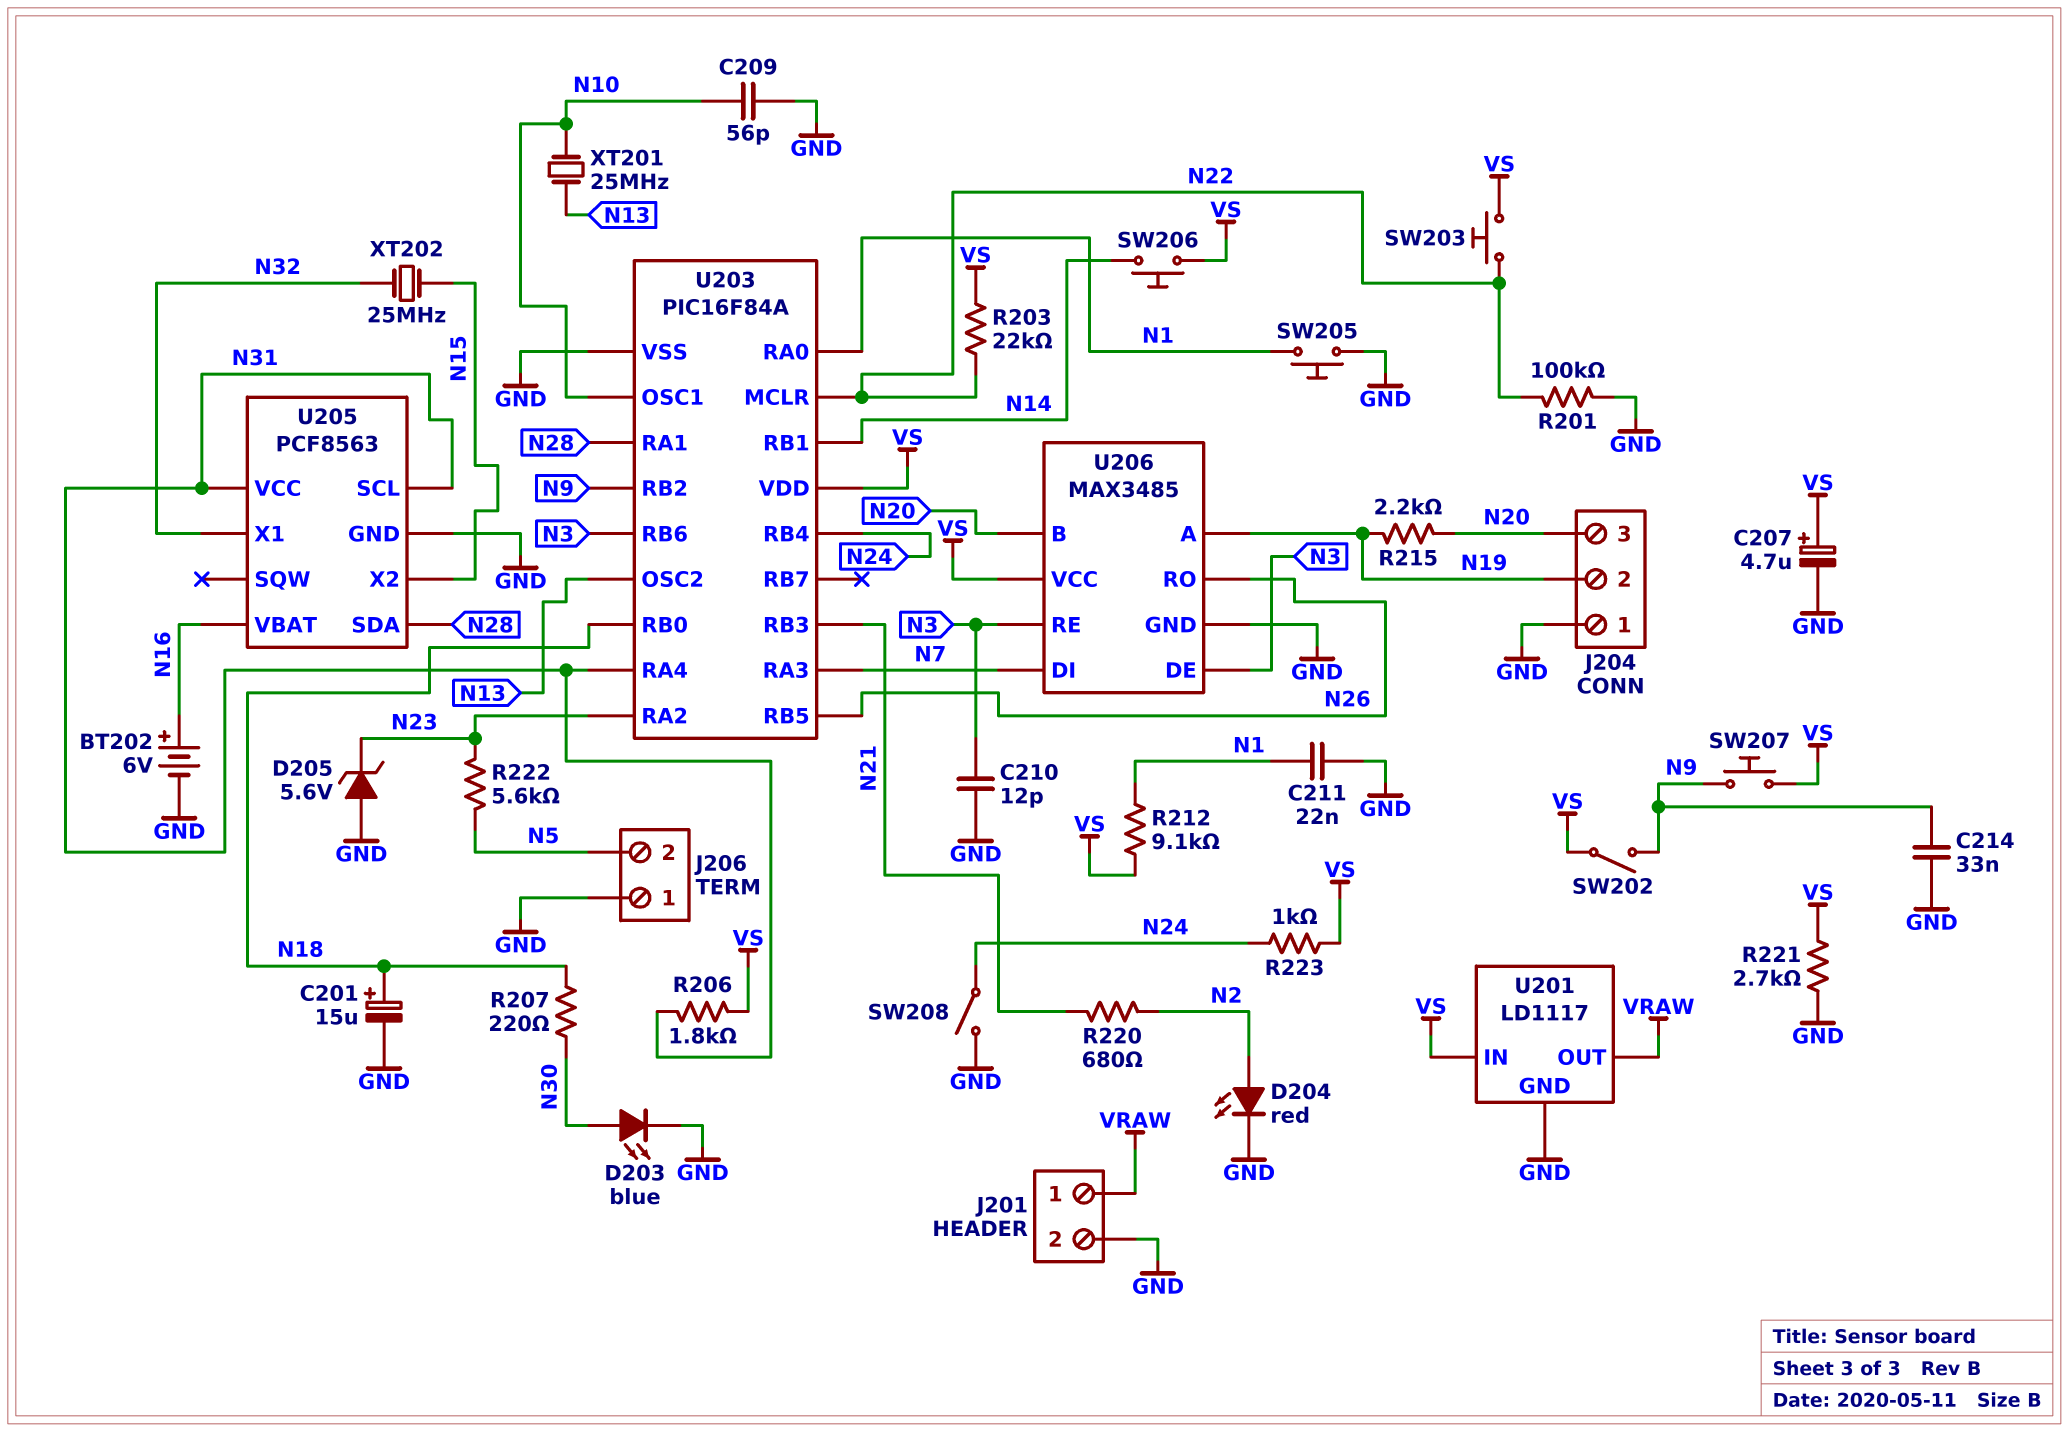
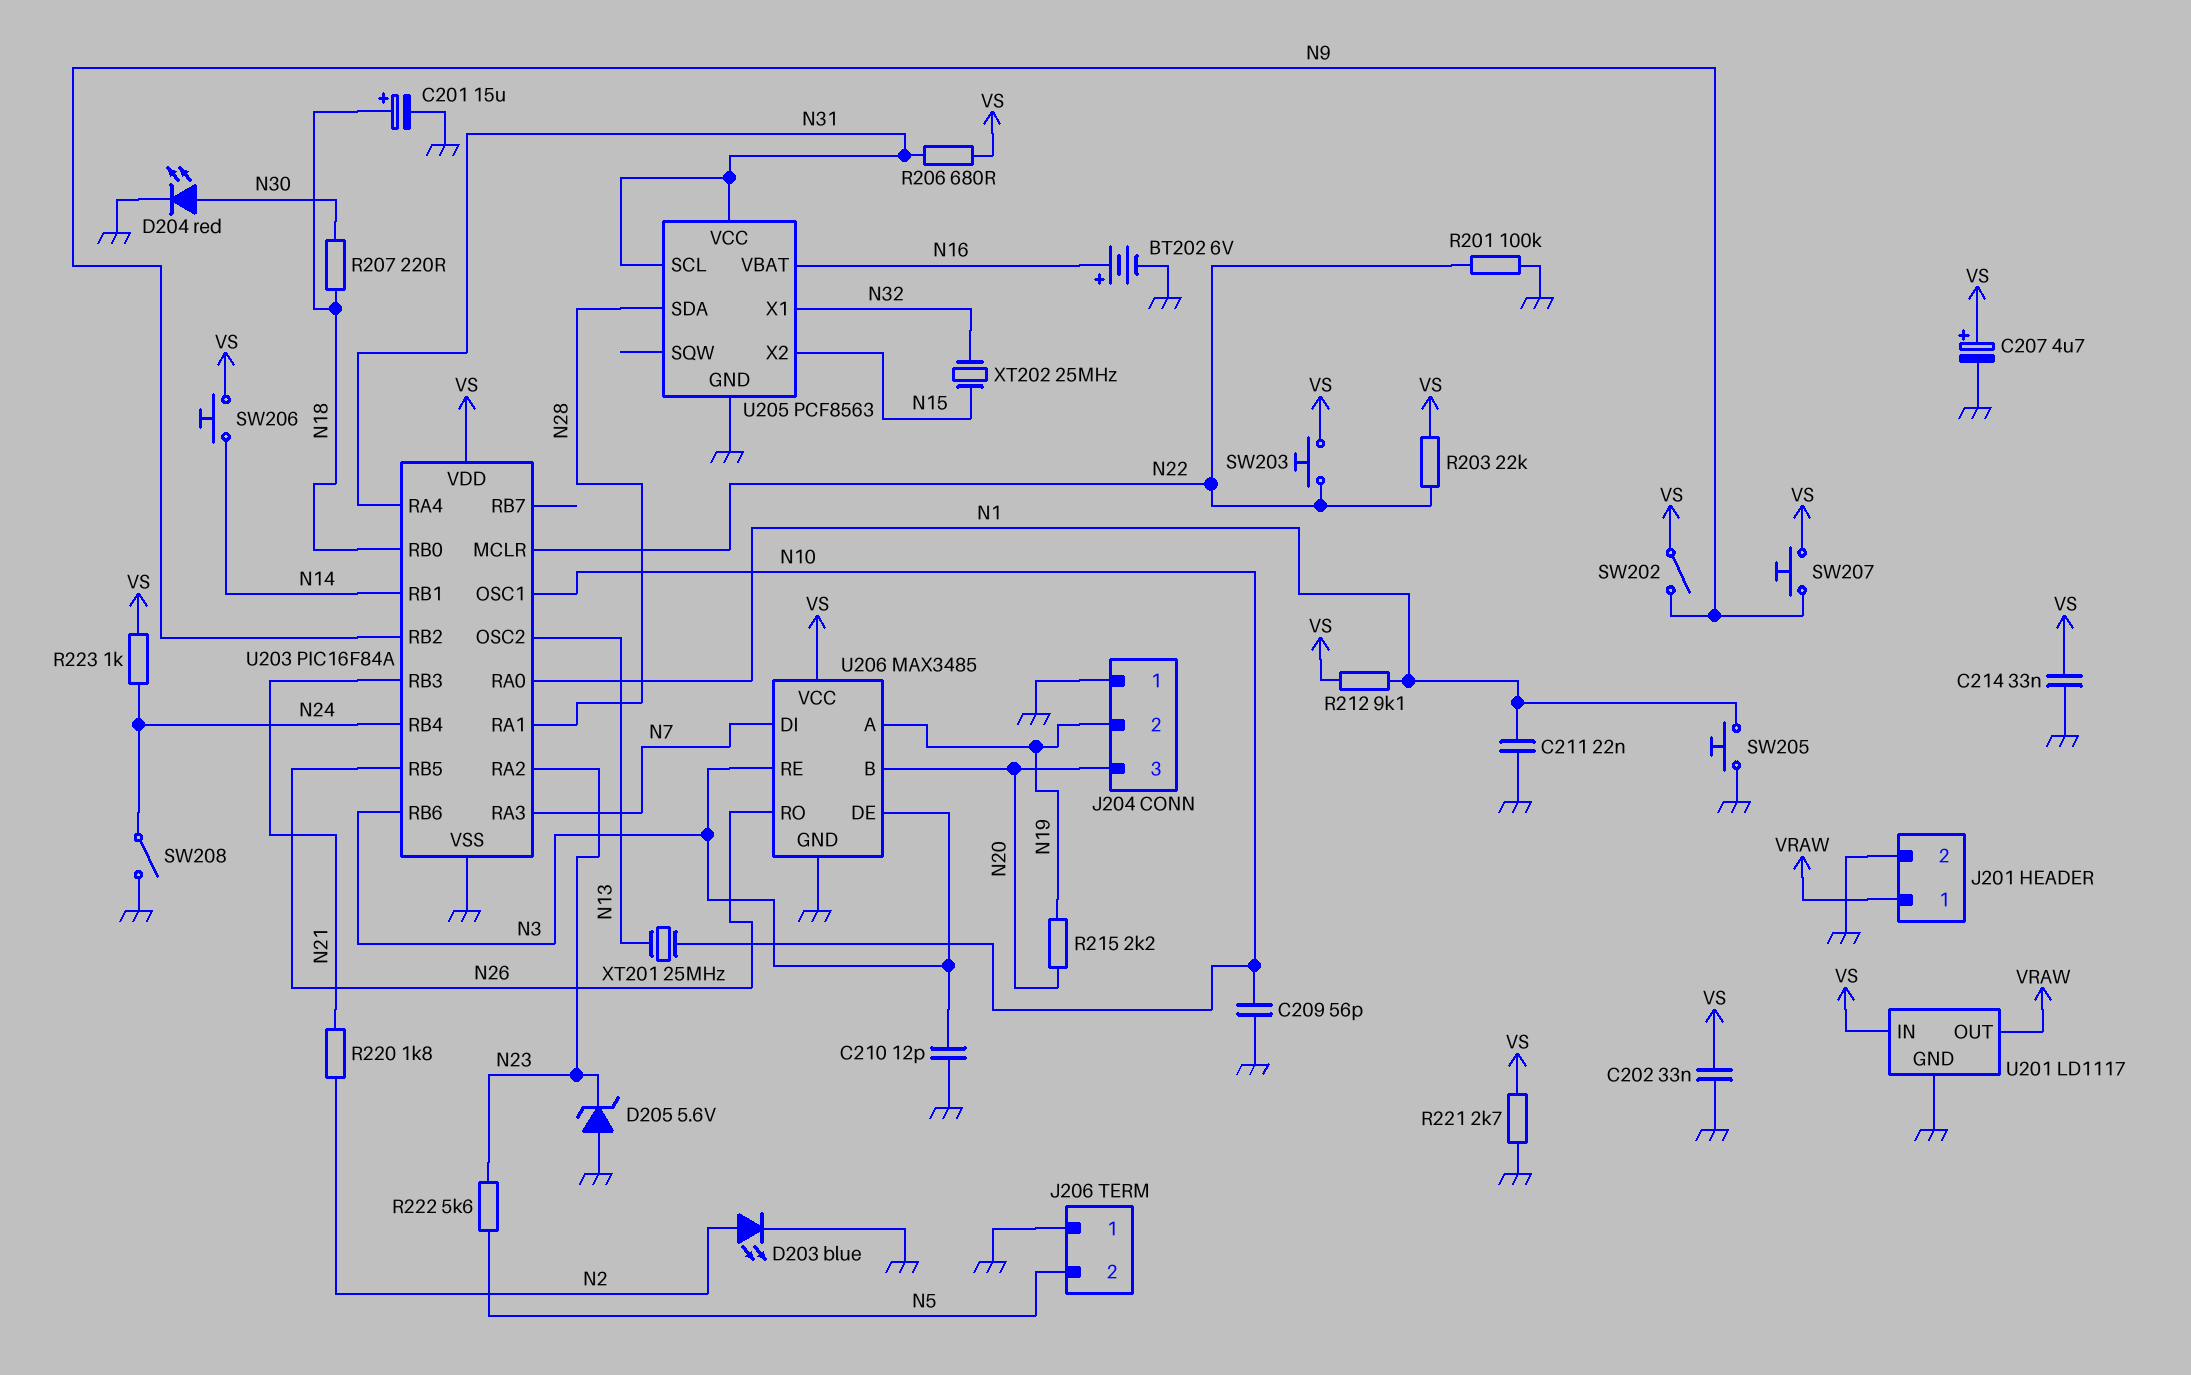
C202: none -> 33nF (GND, VS)
C214: 33nF (GND, N9) -> 33nF (GND, VS)
D203: LED blue (A N30, K GND) -> LED blue (A N2, K GND)
D204: LED red (A N2, K GND) -> LED red (A N30, K GND)
R206: 1.8k (N31, VS) -> 680 (N31, VS)
R220: 680 (N2, N21) -> 1.8k (N2, N21)

